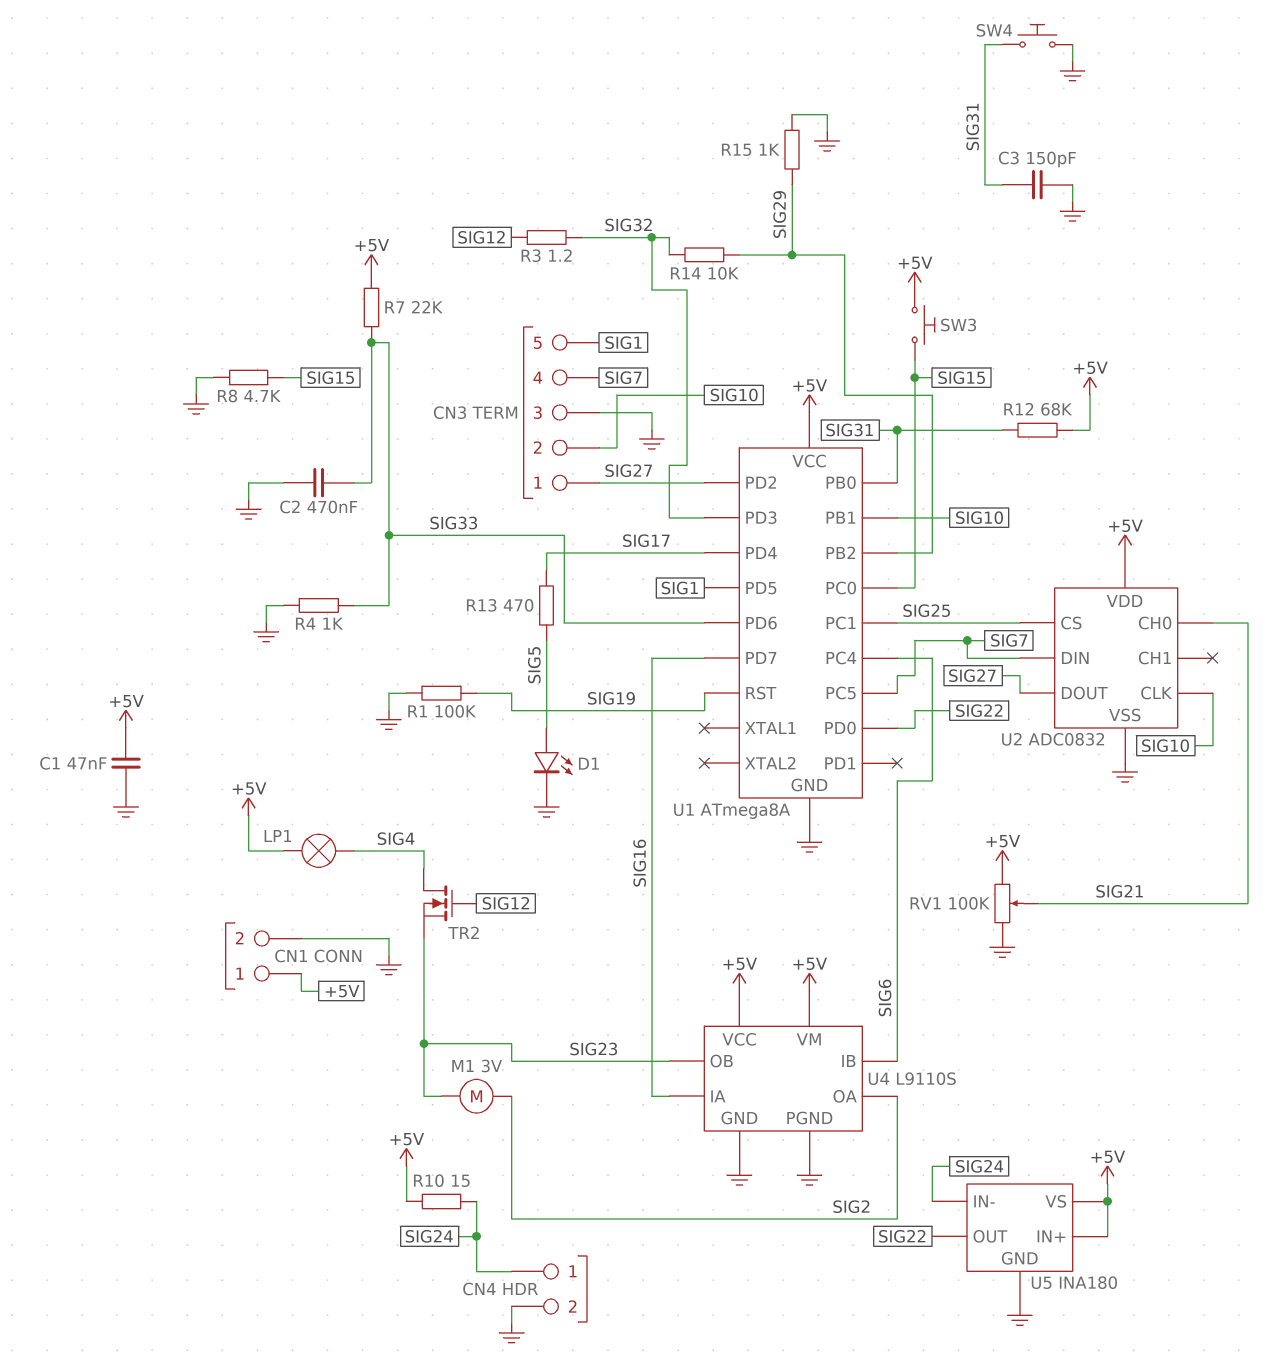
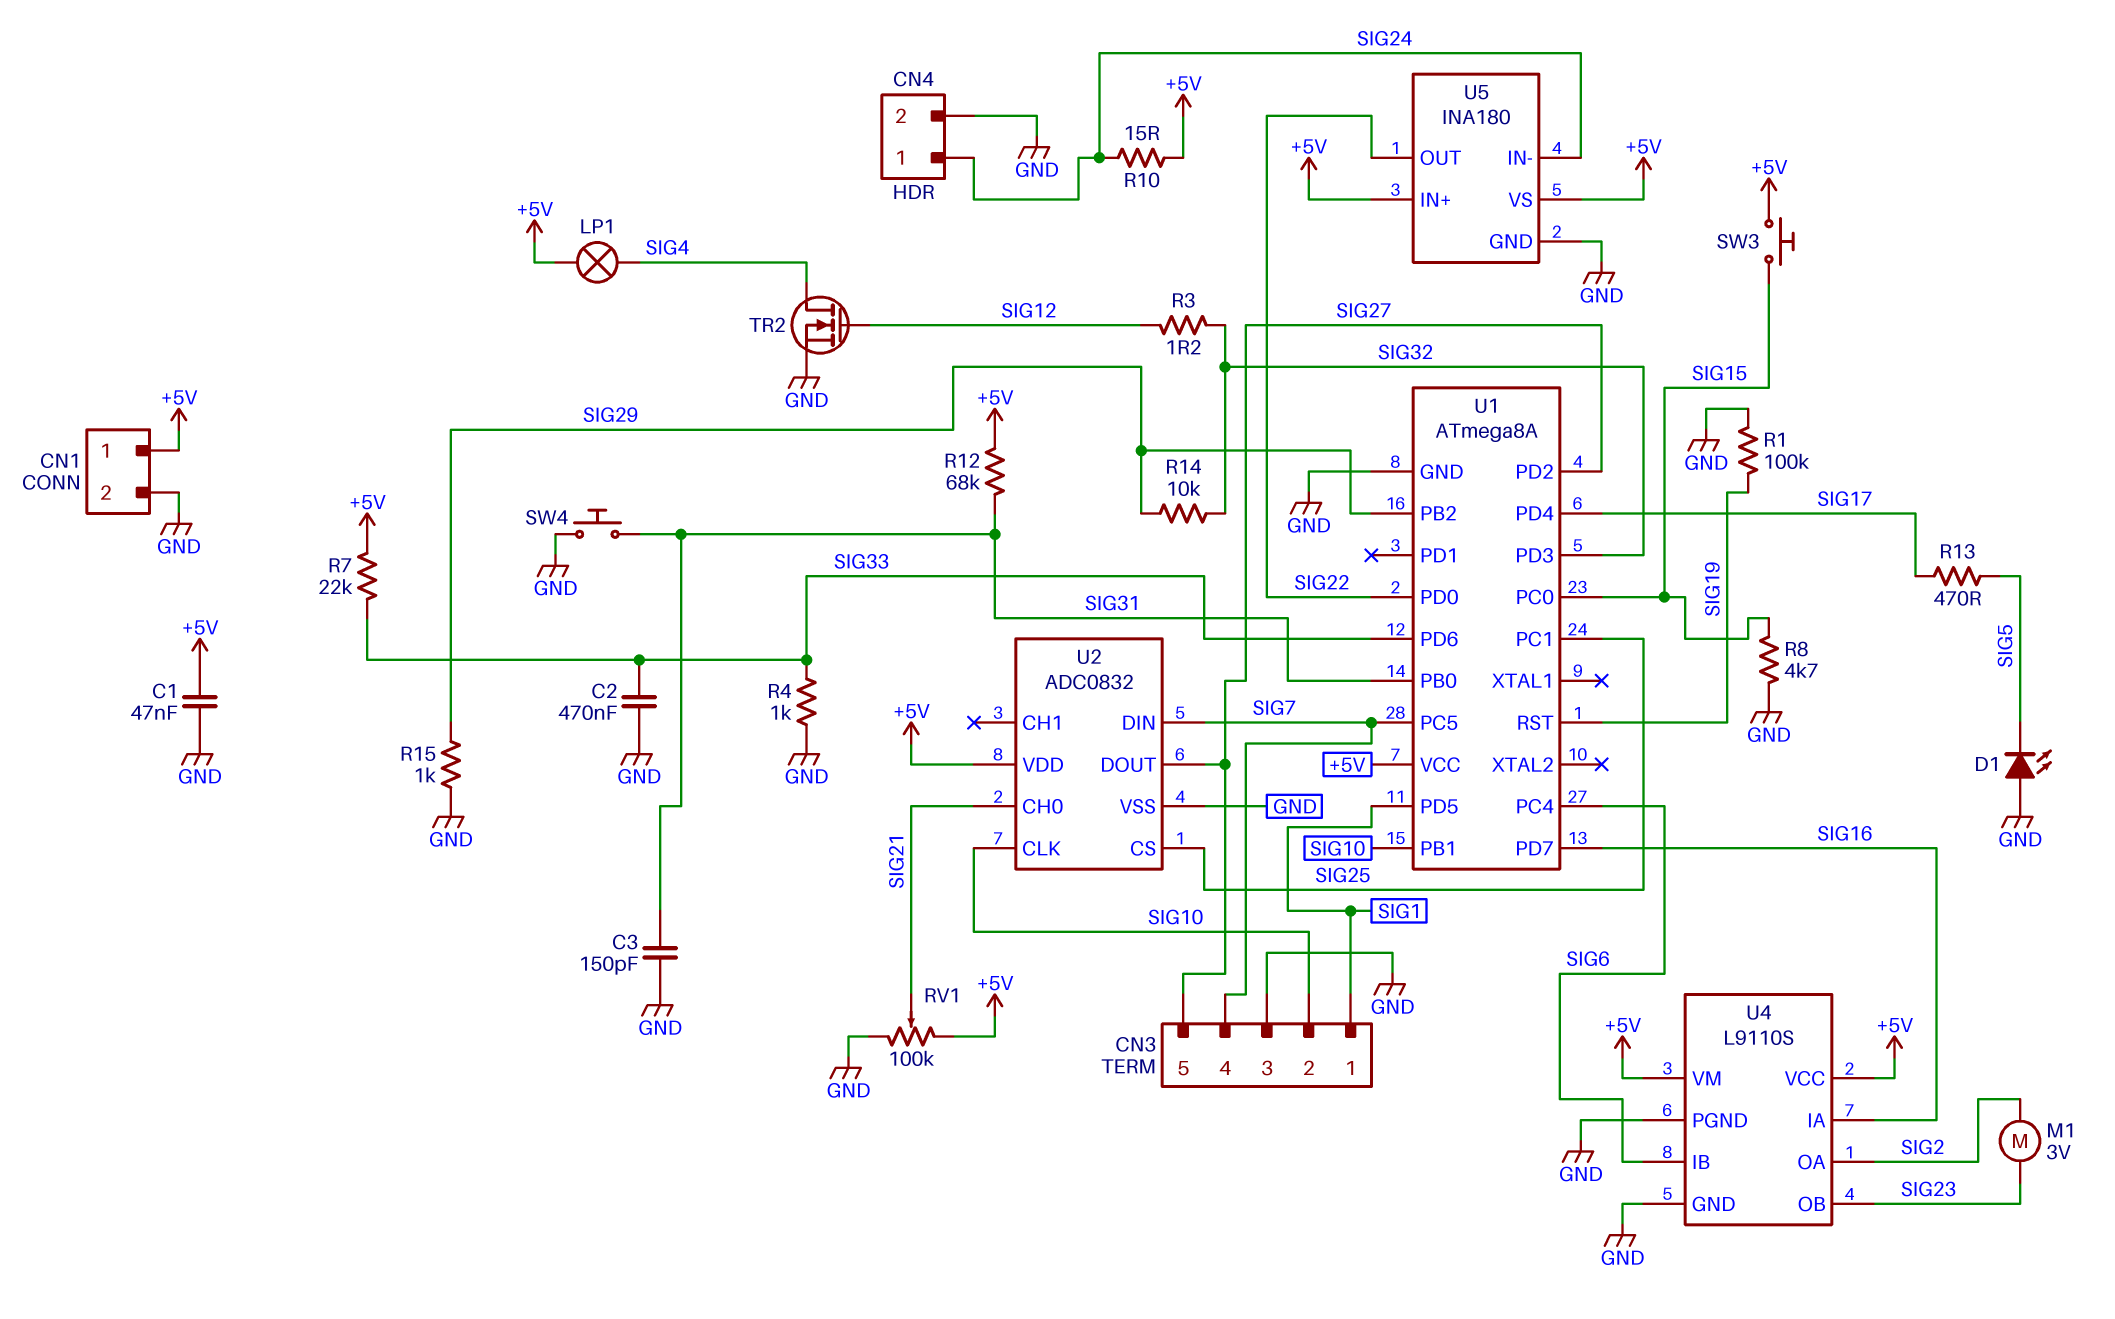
CN3 pin 1: SIG27 -> SIG1
CN3 pin 5: SIG1 -> SIG27
D1: LED (A SIG5, K GND) -> LED (A GND, K SIG5)
TR2: NMOS (G SIG12, D SIG4, S SIG23) -> NMOS (G SIG12, D SIG4, S GND)

